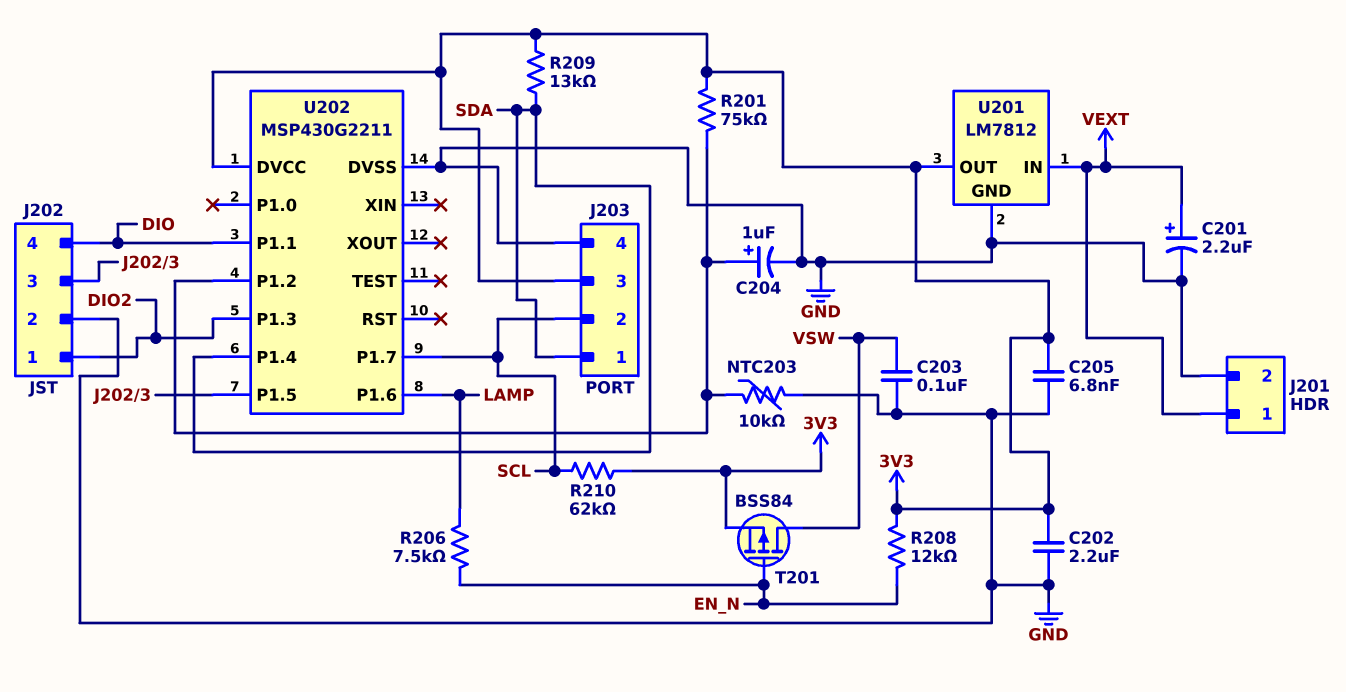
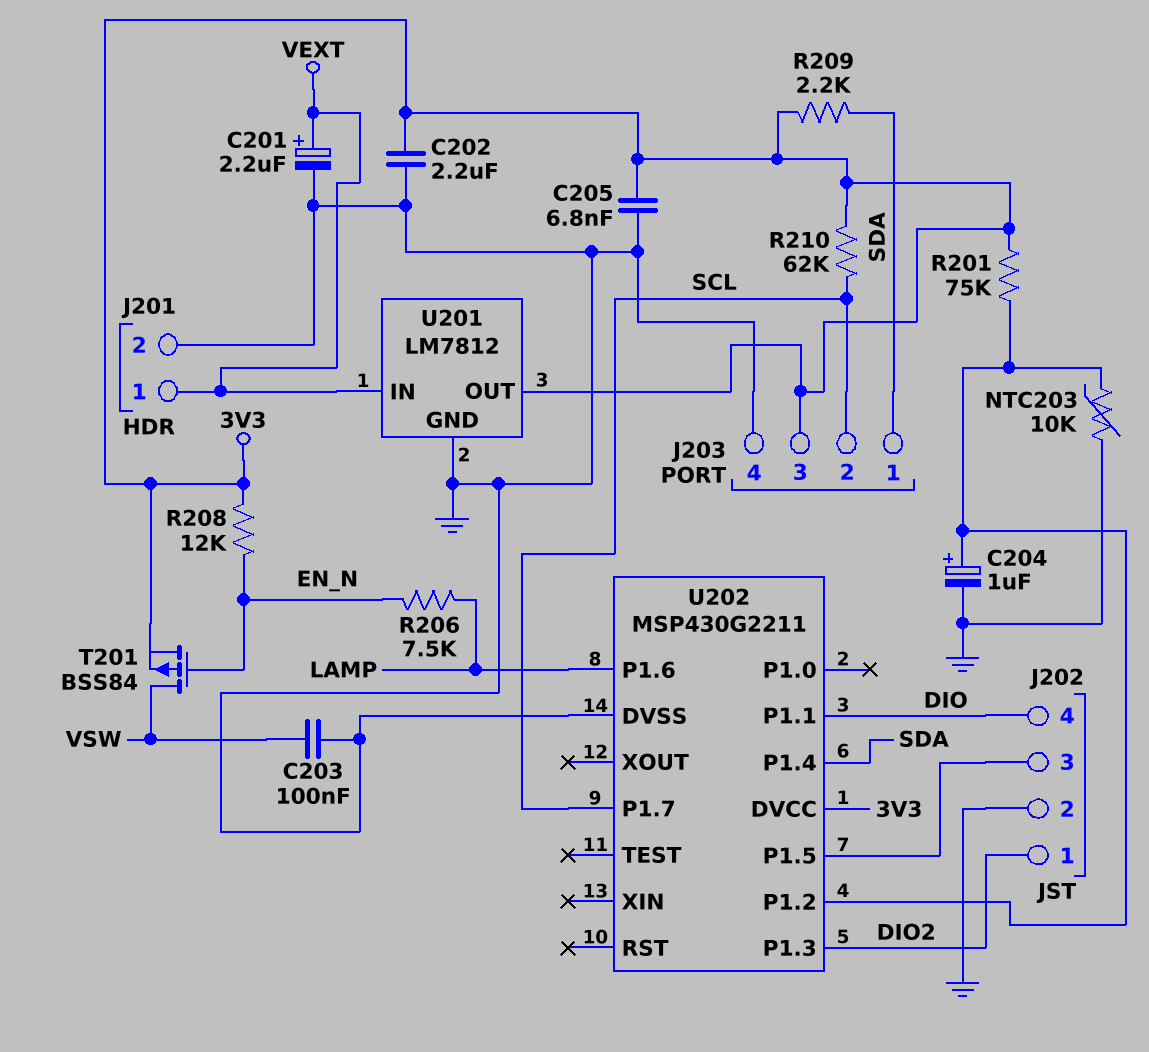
R209: 13k (3V3, SDA) -> 2.2k (3V3, SDA)

